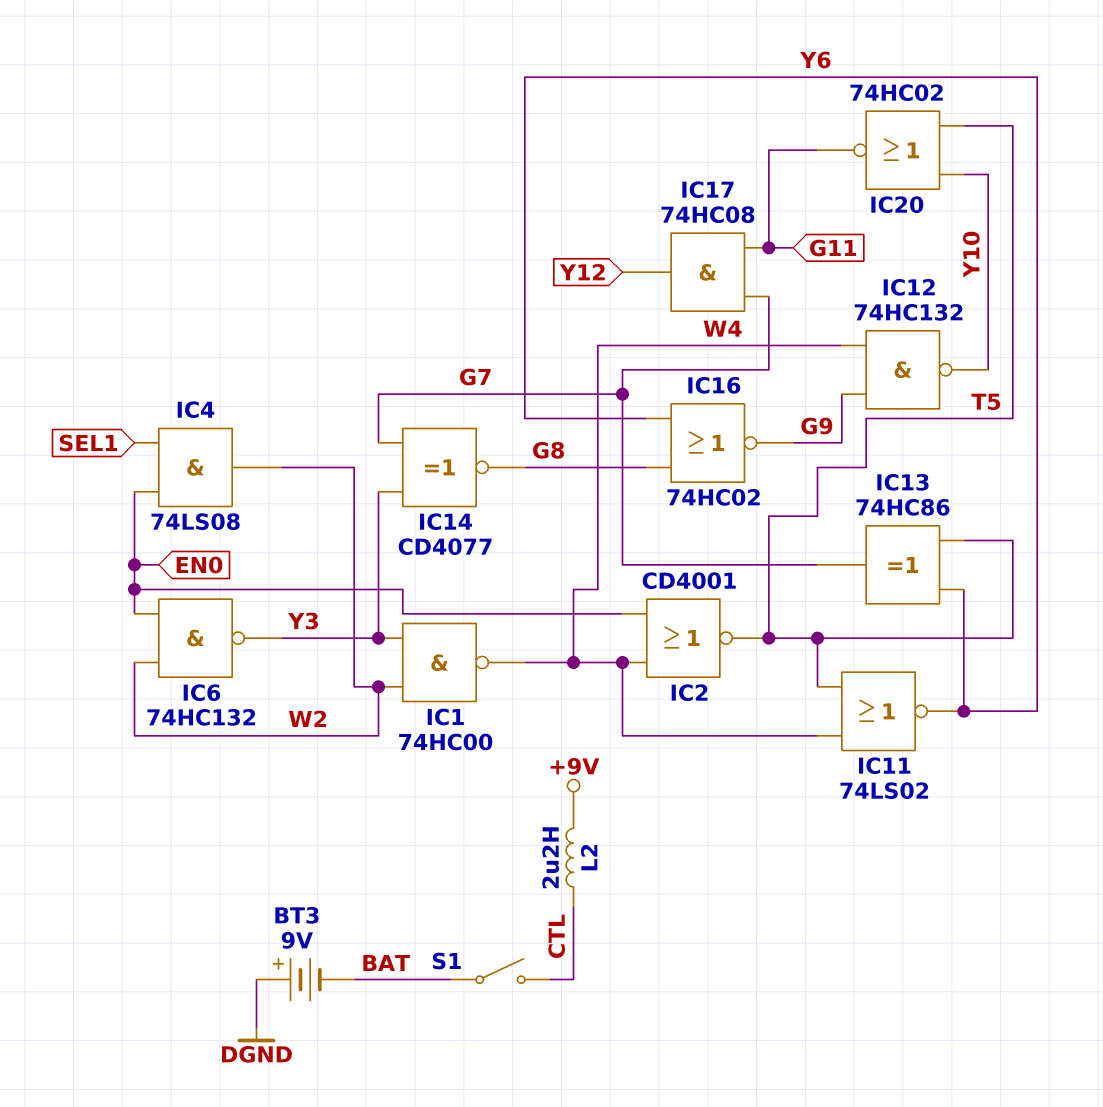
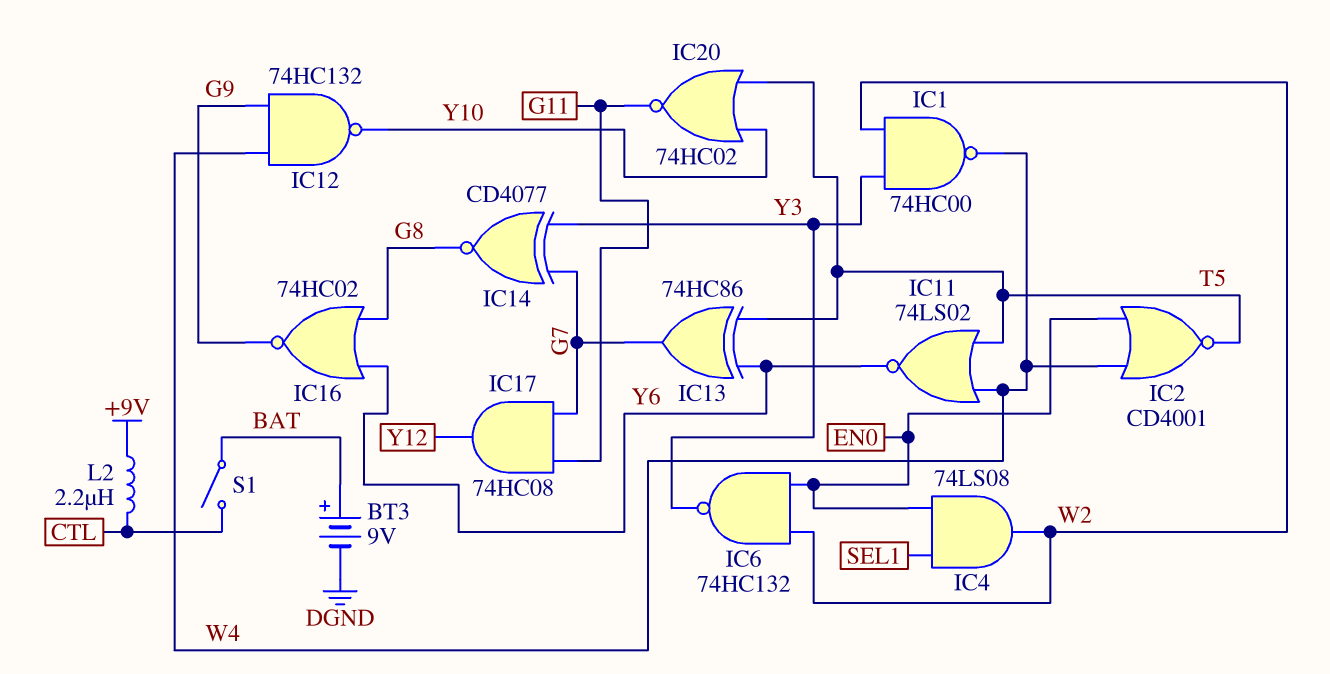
BT3: 9V (plus DGND, minus BAT) -> 9V (plus BAT, minus DGND)

